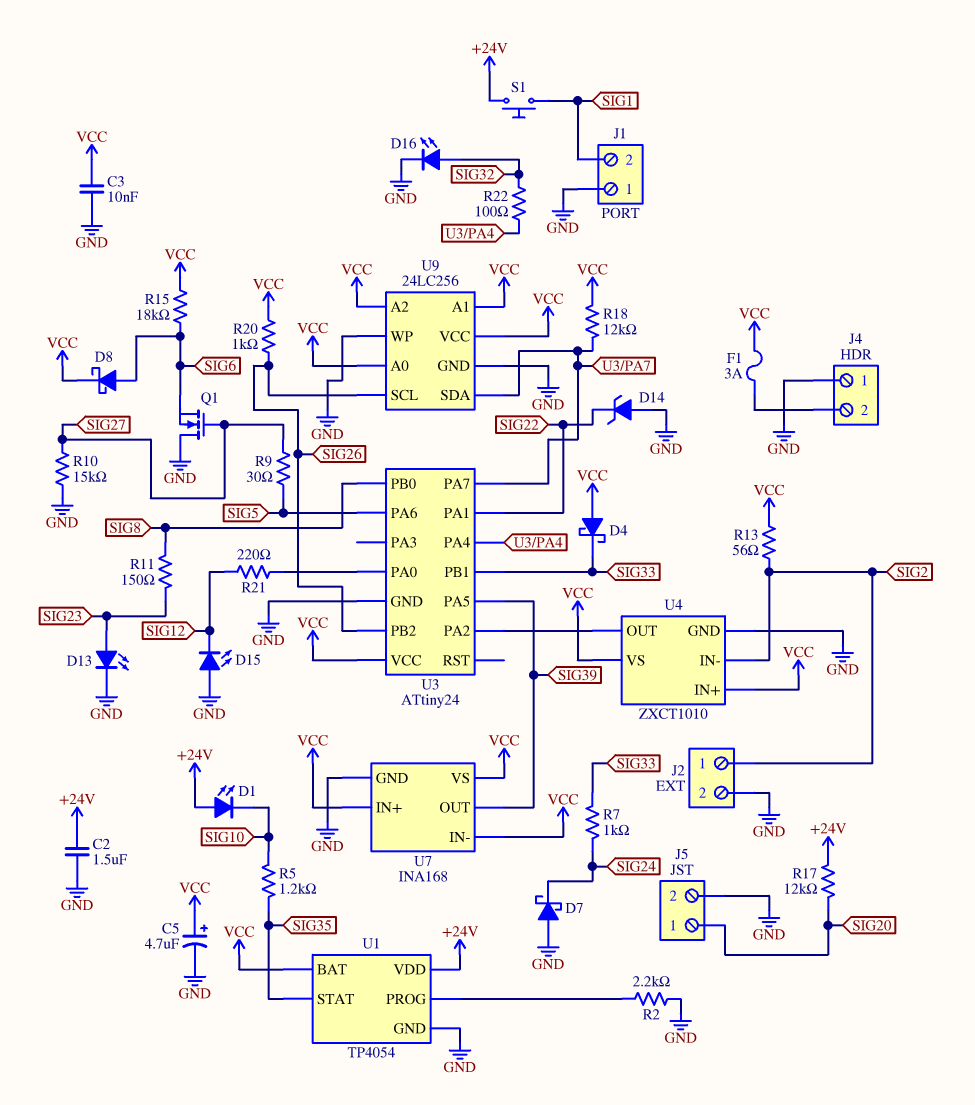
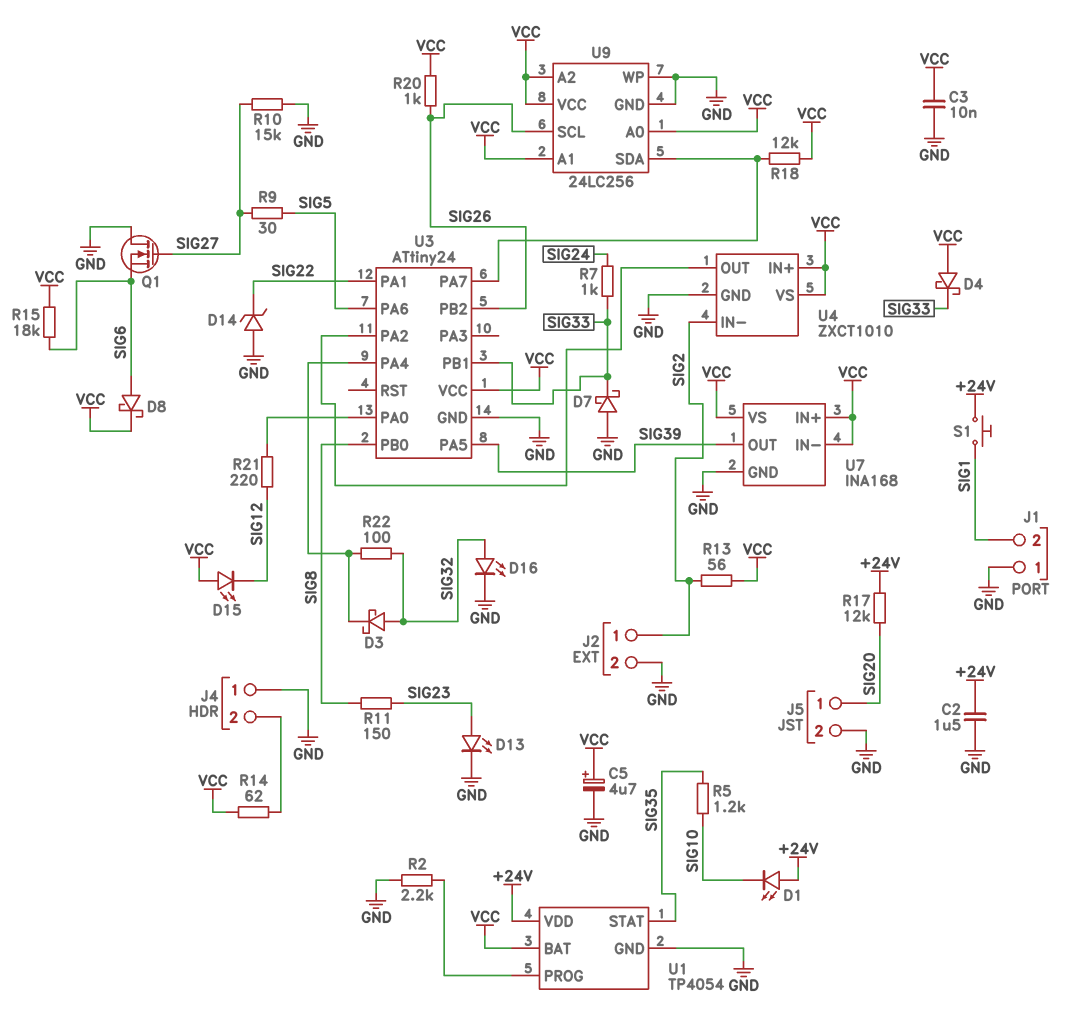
D3: none -> schottky (A SIG32, K U3/PA4)
D7: schottky (A GND, K SIG24) -> schottky (A GND, K SIG33)
D15: LED (A GND, K SIG12) -> LED (A VCC, K SIG12)
F1: 3A (J4/2, VCC) -> none
R14: none -> 62 (J4/2, VCC)

